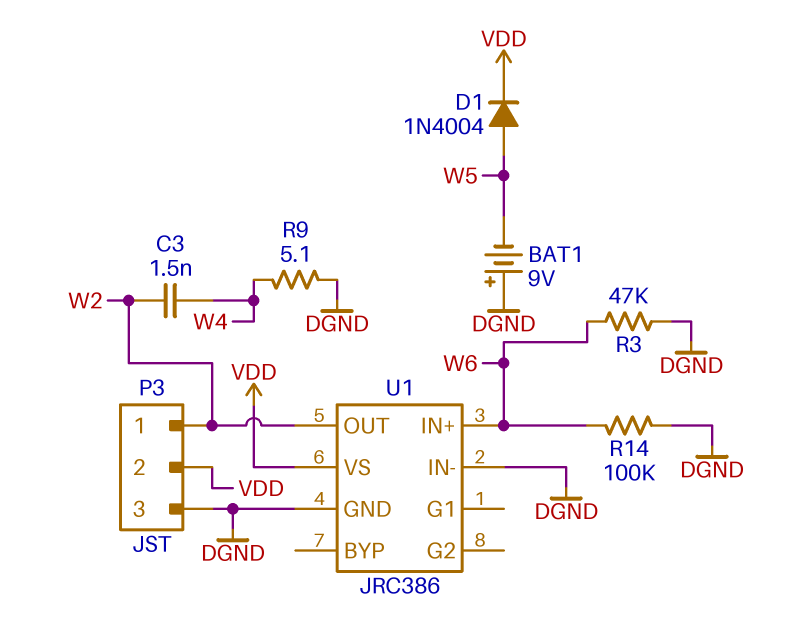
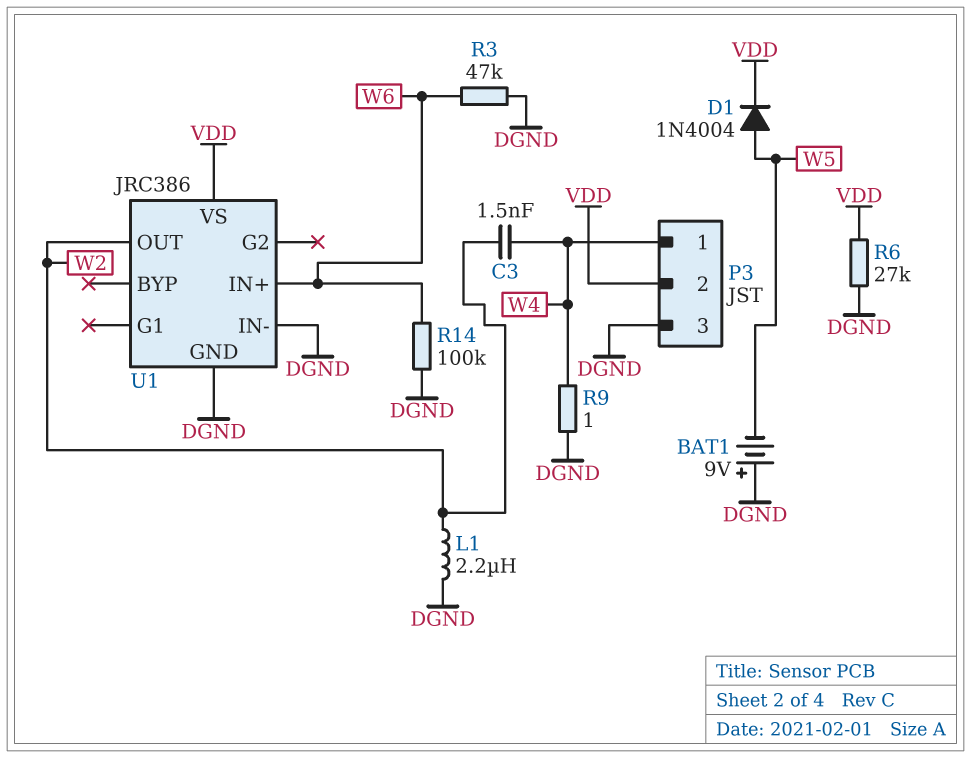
L1: none -> 2.2uH (DGND, W2)
P3 pin 1: W2 -> W4
R6: none -> 27k (DGND, VDD)
R9: 5.1 (DGND, W4) -> 1 (DGND, W4)

